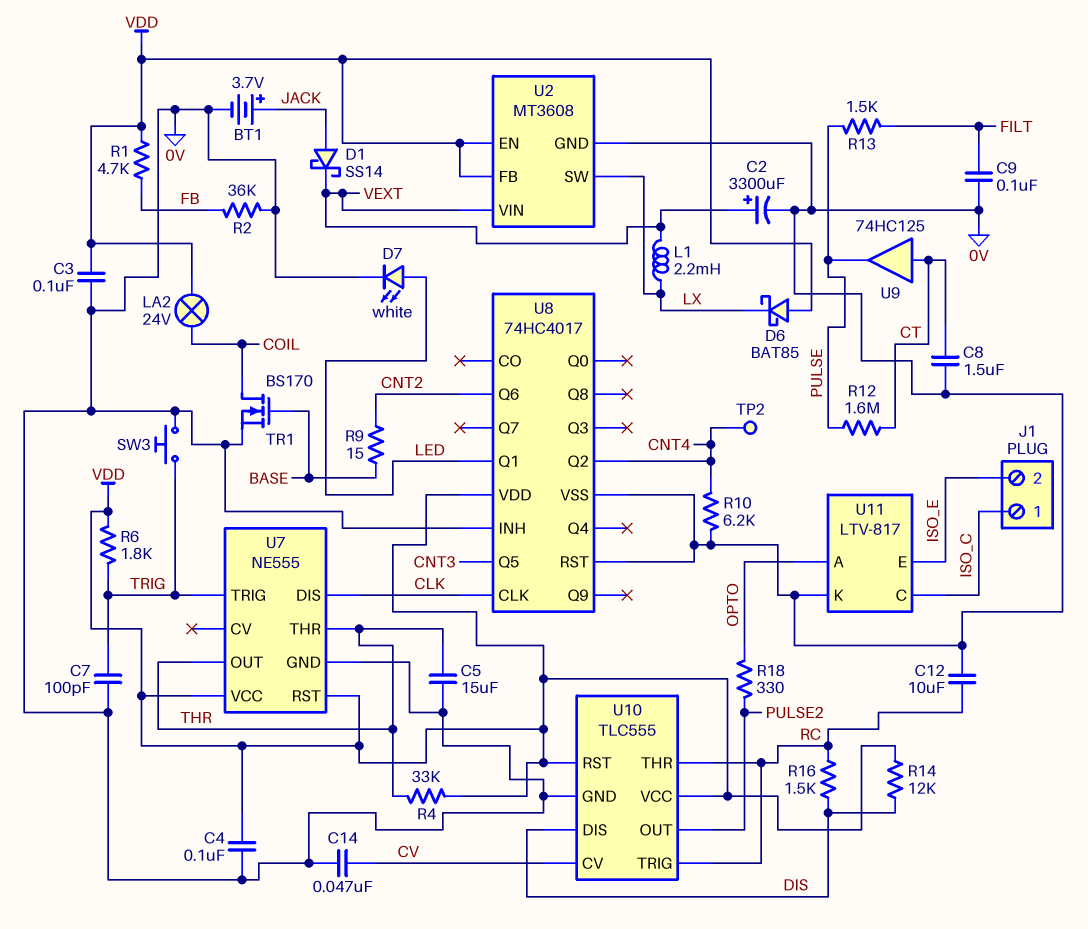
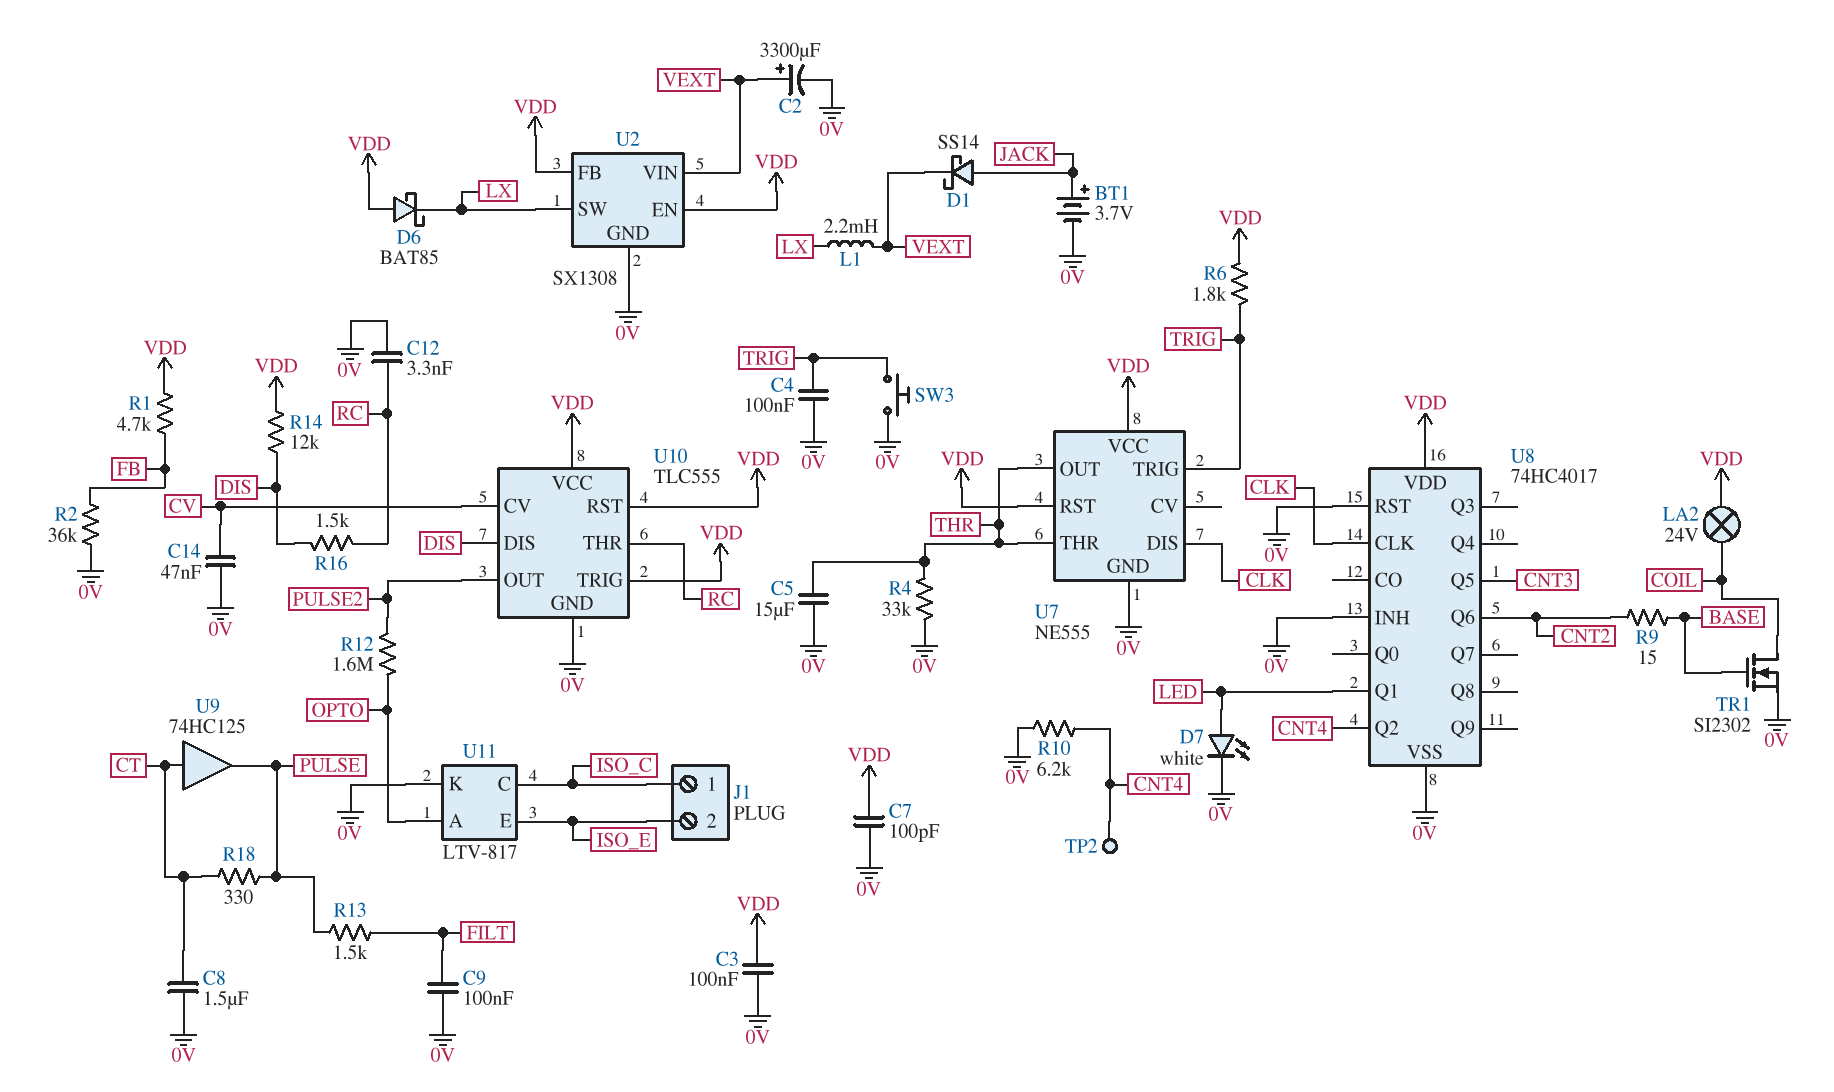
C4: 100nF (0V, VDD) -> 100nF (0V, TRIG)
C7: 100pF (0V, TRIG) -> 100pF (0V, VDD)
C12: 10uF (0V, RC) -> 3.3nF (0V, RC)
R4: 33k (THR, VDD) -> 33k (0V, THR)
R12: 1.6M (CT, PULSE) -> 1.6M (OPTO, PULSE2)
R18: 330 (OPTO, PULSE2) -> 330 (CT, PULSE)
TR1: NMOS BS170 (G BASE, D COIL, S 0V) -> NMOS SI2302 (G BASE, D COIL, S 0V)
U2: MT3608 -> SX1308
U10 pin TRIG: RC -> VDD

